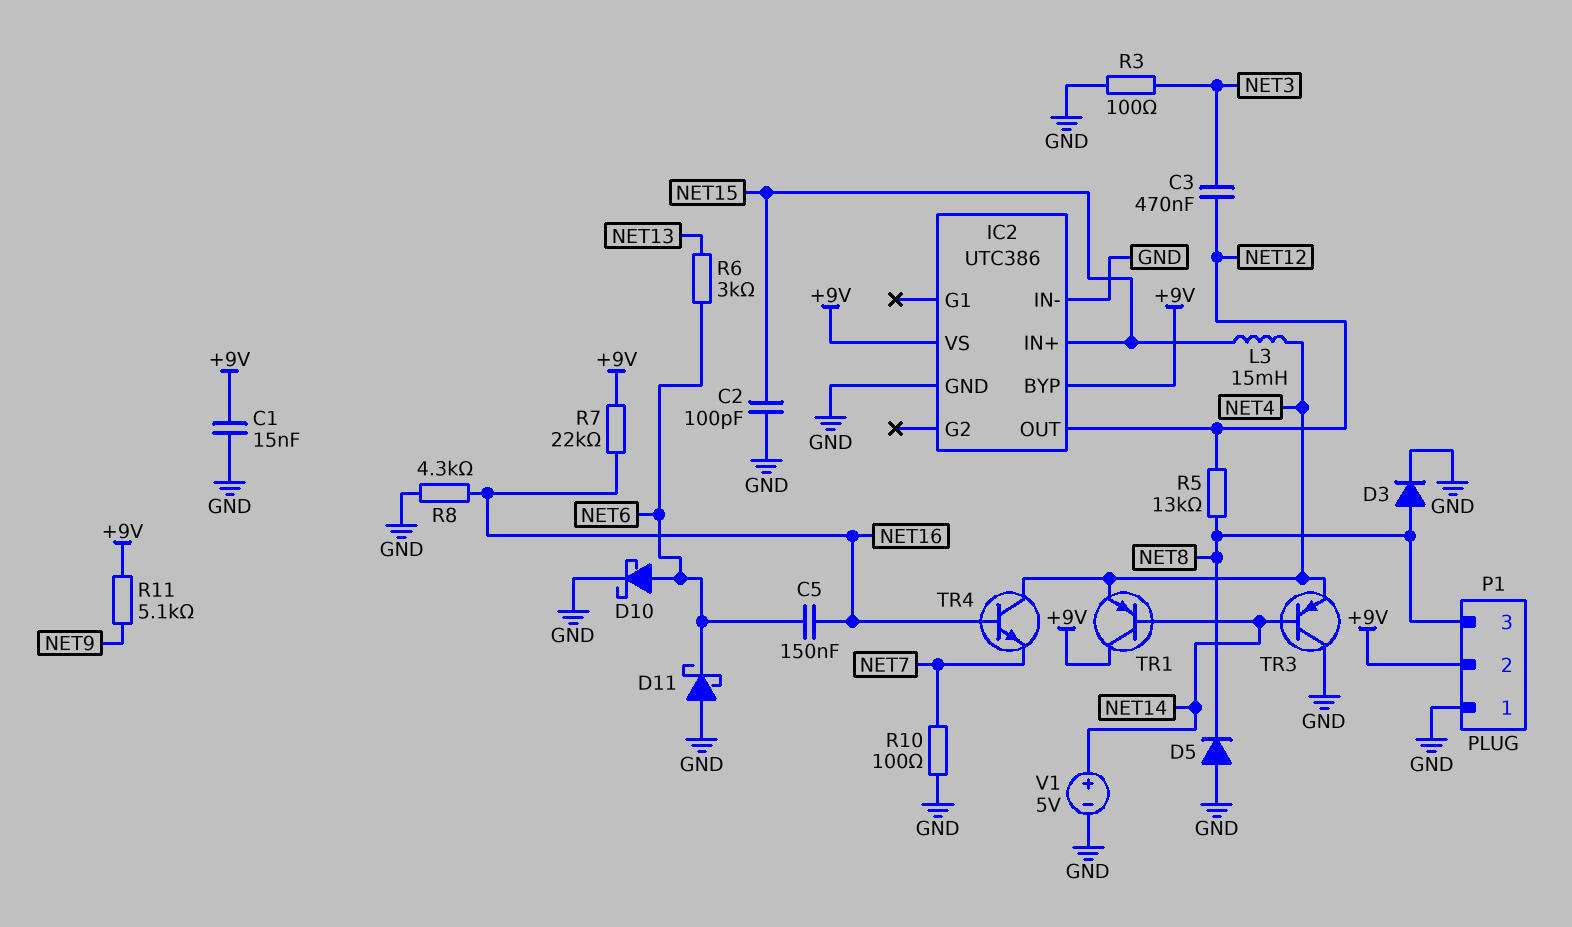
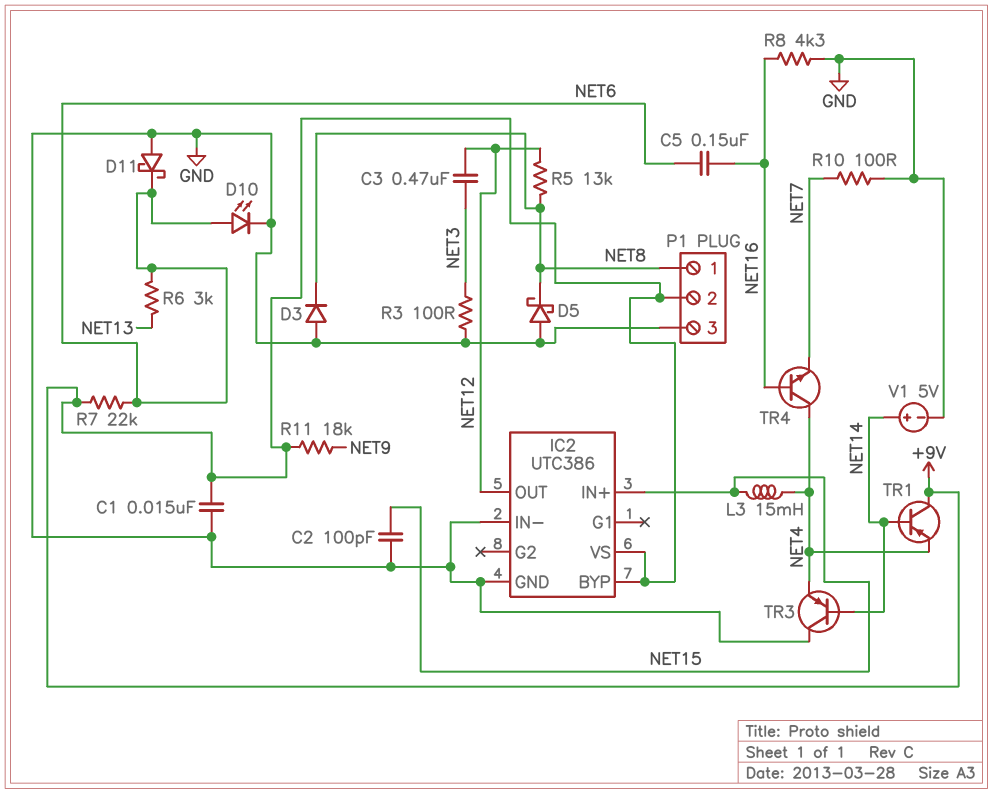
D3: diode (A NET8, K GND) -> diode (A GND, K NET8)
D5: diode (A GND, K NET8) -> schottky (A GND, K NET8)
D10: schottky (A NET6, K GND) -> LED (A NET6, K GND)
P1 pin 1: GND -> NET8
P1 pin 3: NET8 -> GND
R7: 22k (+9V, NET16) -> 22k (+9V, NET6)
R11: 5.1k (+9V, NET9) -> 18k (+9V, NET9)

